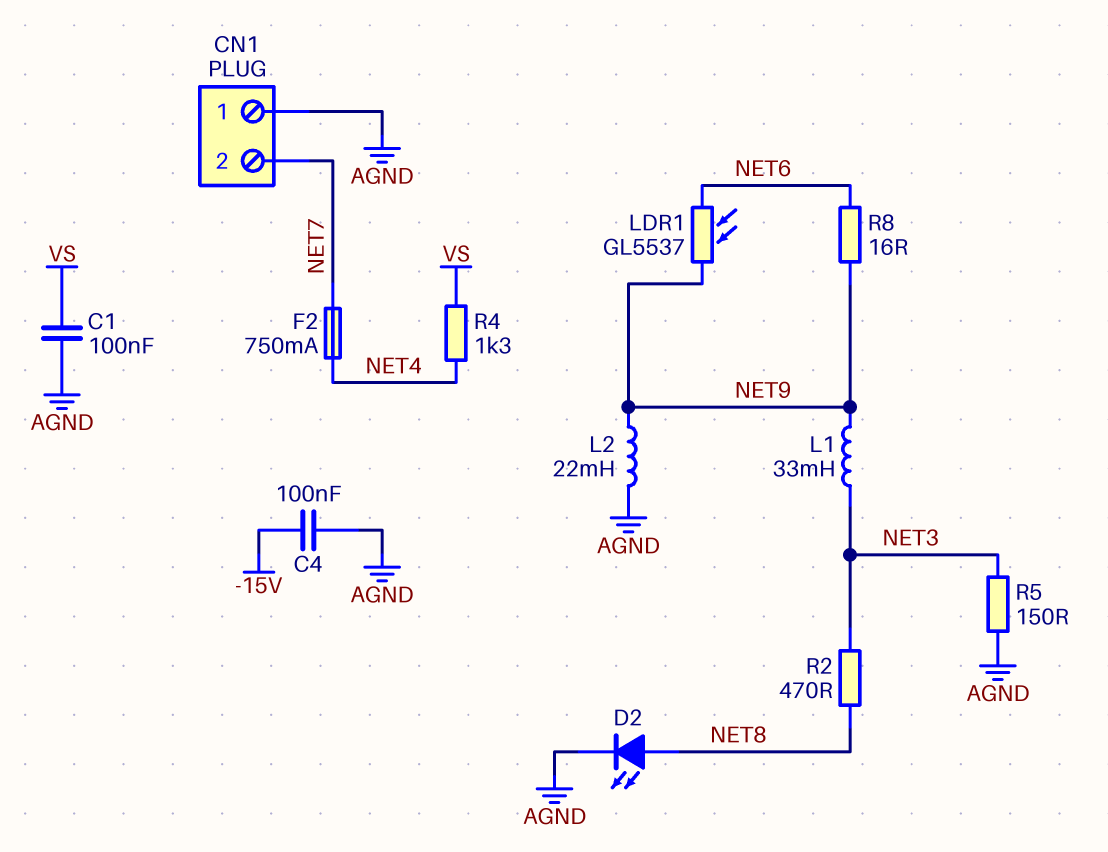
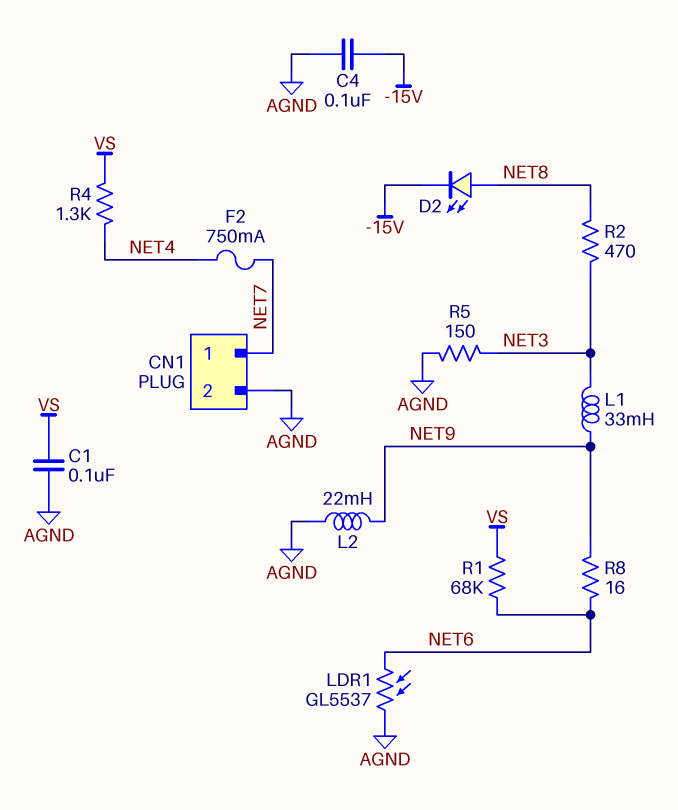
CN1 pin 1: AGND -> NET7
CN1 pin 2: NET7 -> AGND
D2: LED (A NET8, K AGND) -> LED (A NET8, K -15V)
LDR1: GL5537 (NET6, NET9) -> GL5537 (AGND, NET6)
R1: none -> 68k (NET6, VS)

